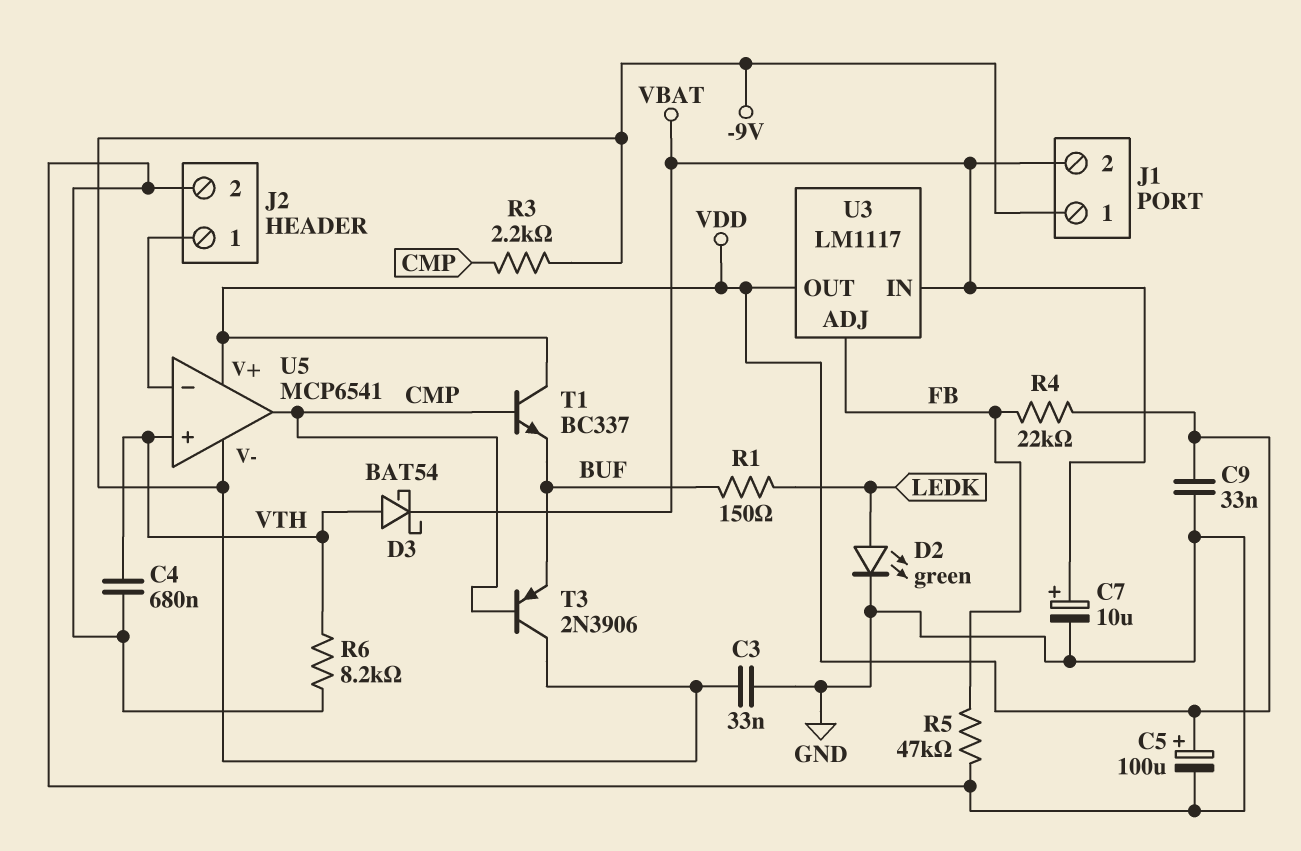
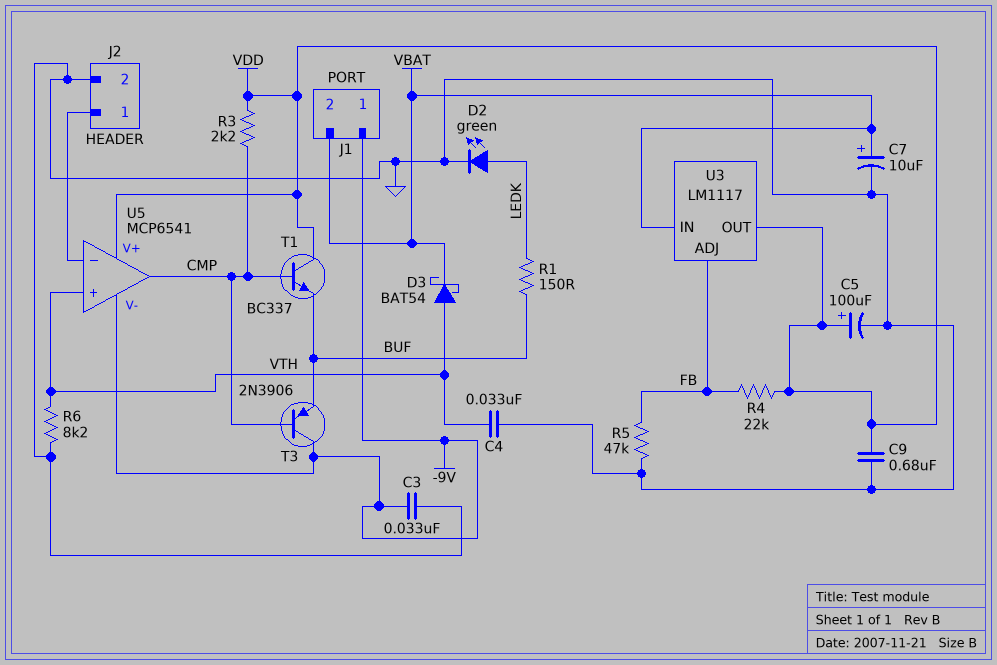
C4: 680nF (GND, VTH) -> 33nF (GND, VTH)
C9: 33nF (GND, VDD) -> 680nF (GND, VDD)
R3: 2.2k (-9V, CMP) -> 2.2k (CMP, VDD)

